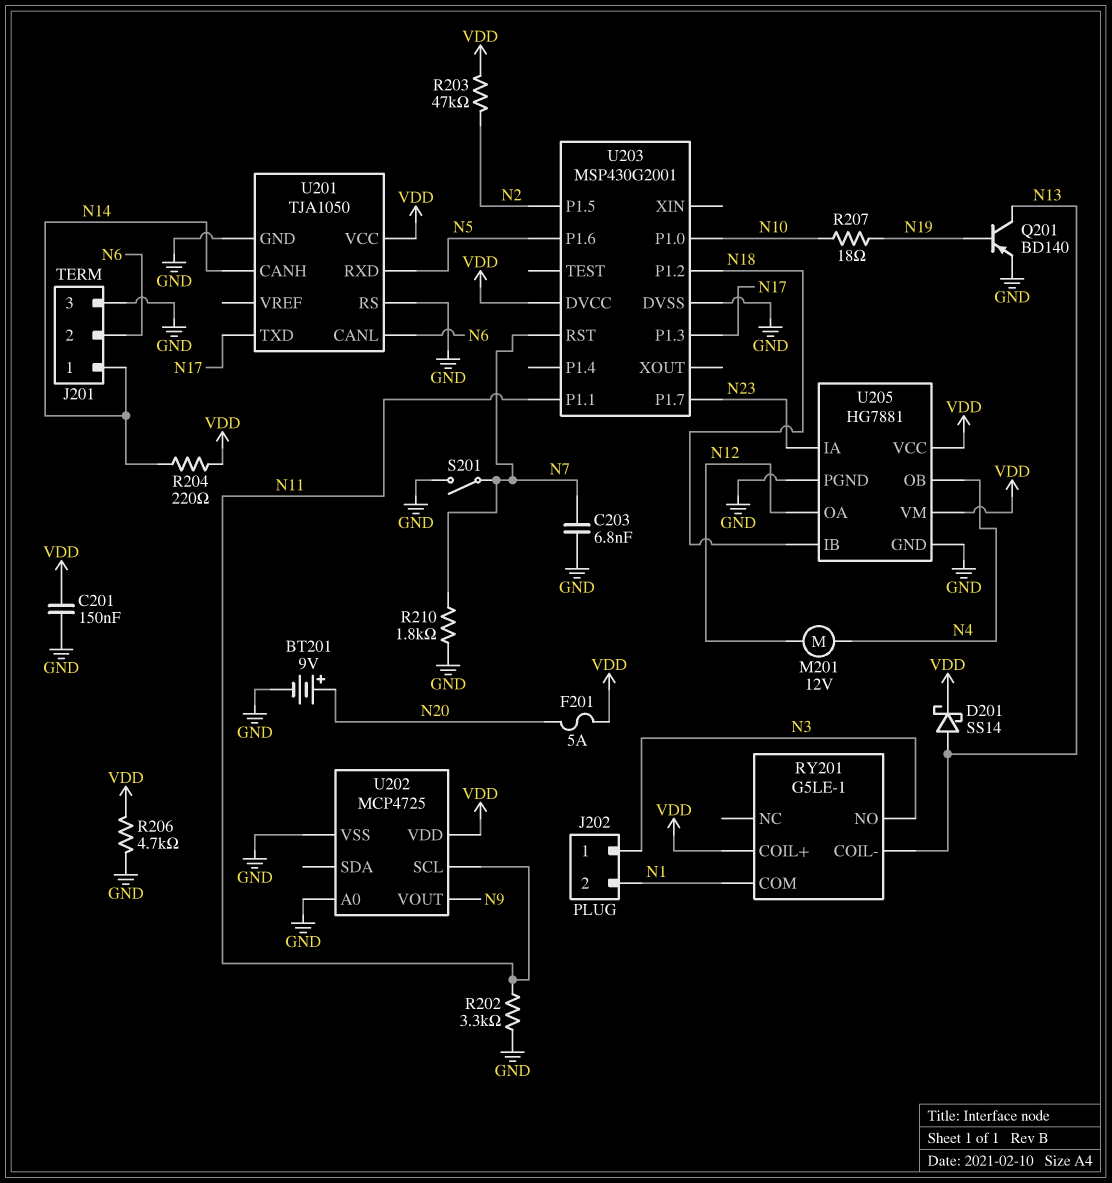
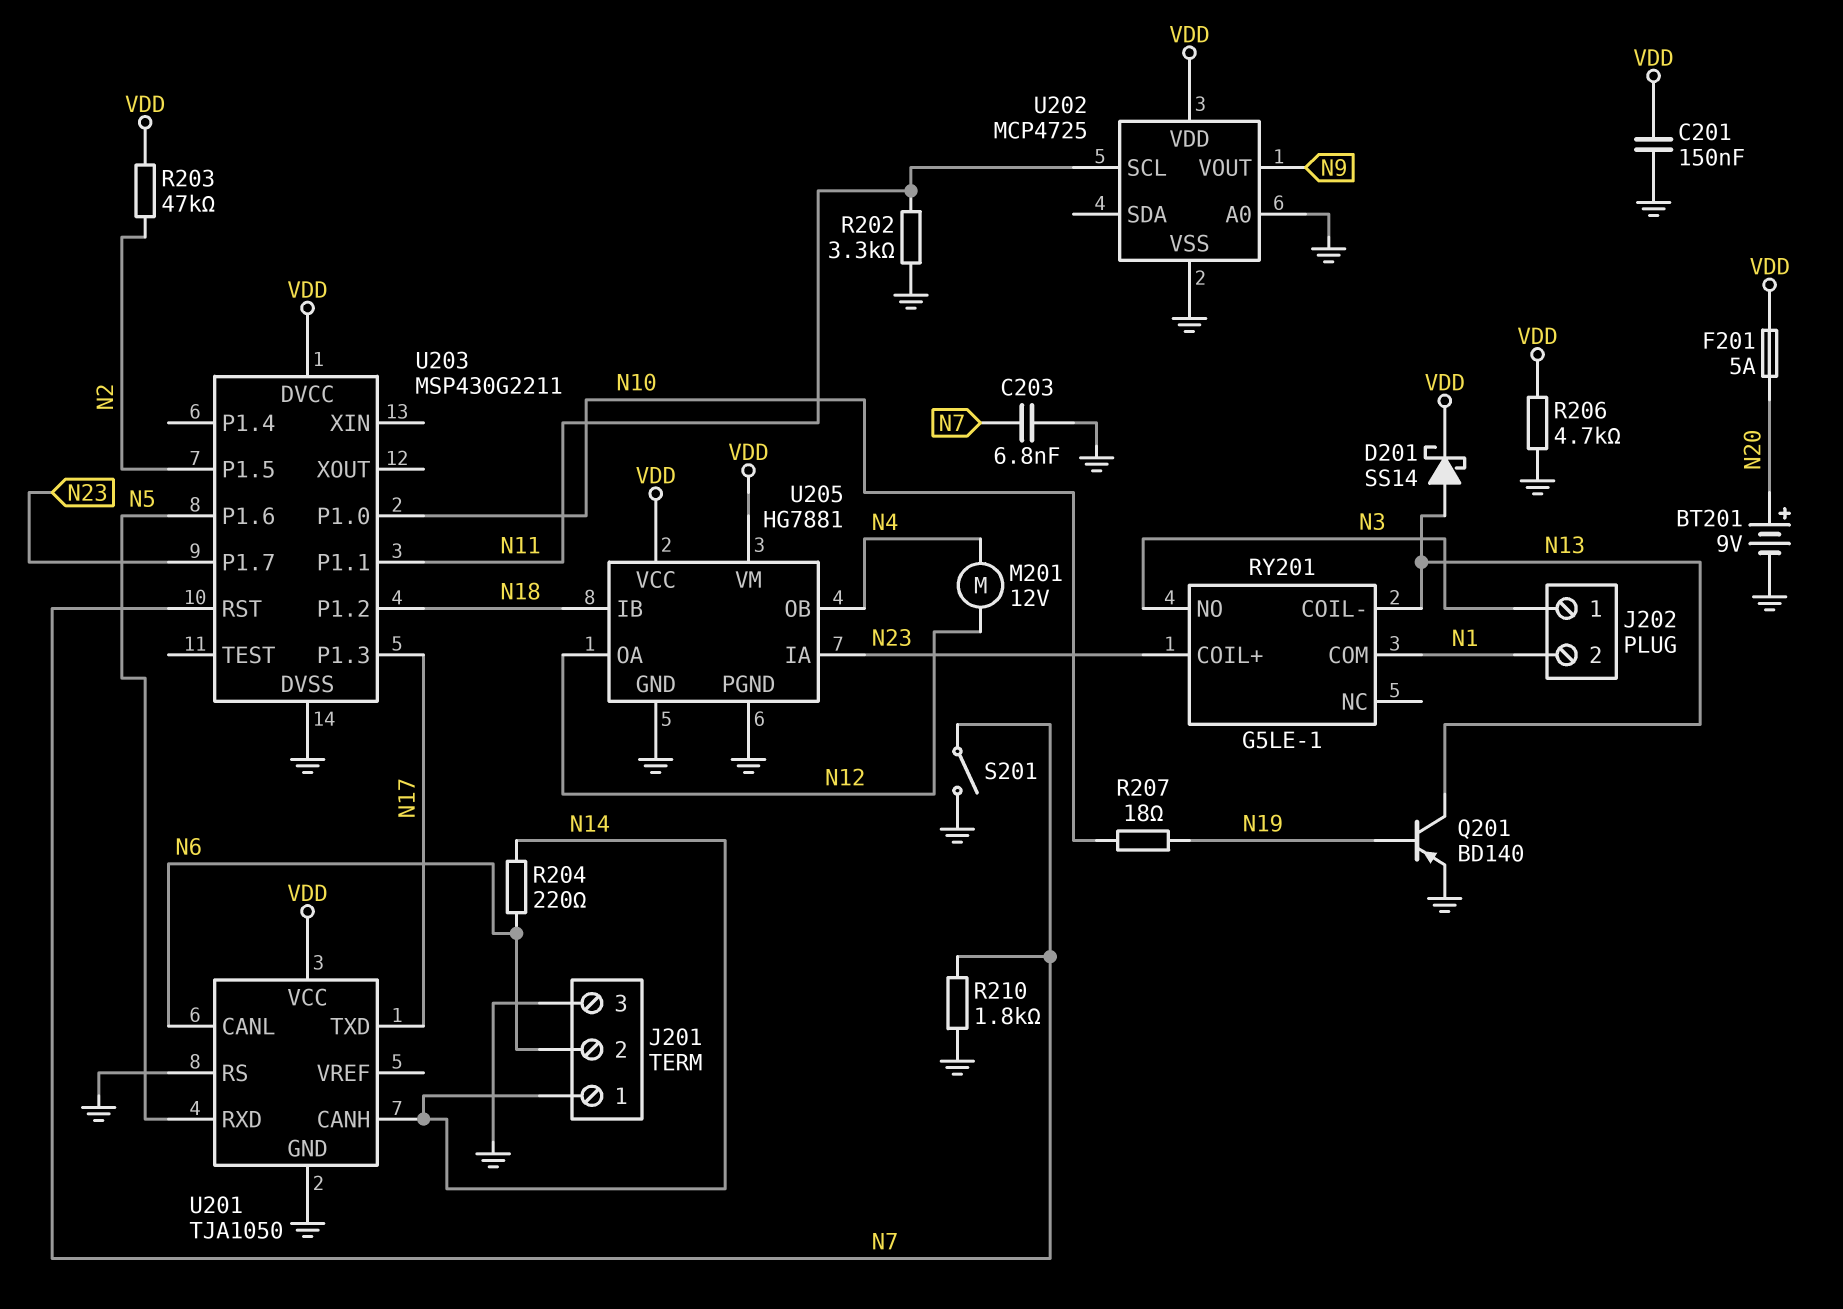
R204: 220 (N14, VDD) -> 220 (N6, N14)
RY201 pin COIL+: VDD -> N23
U203: MSP430G2001 -> MSP430G2211

